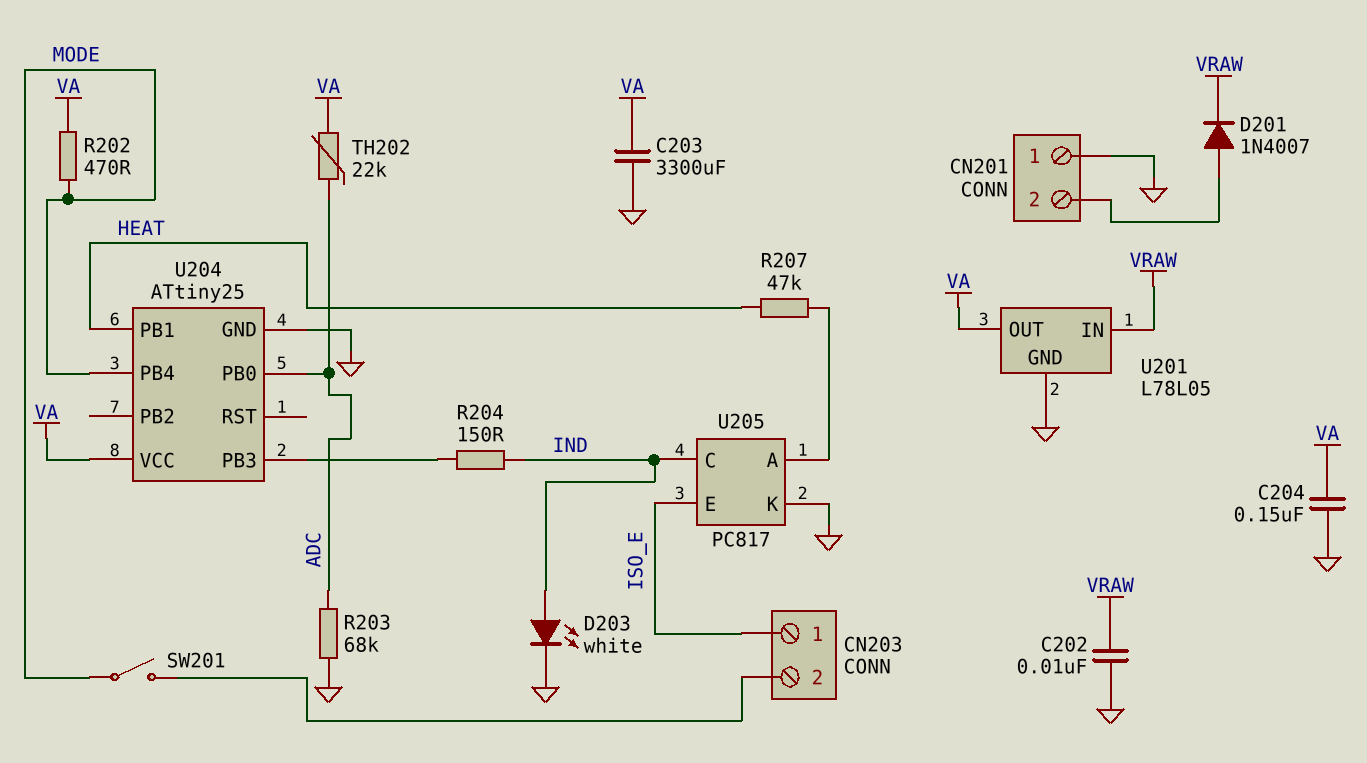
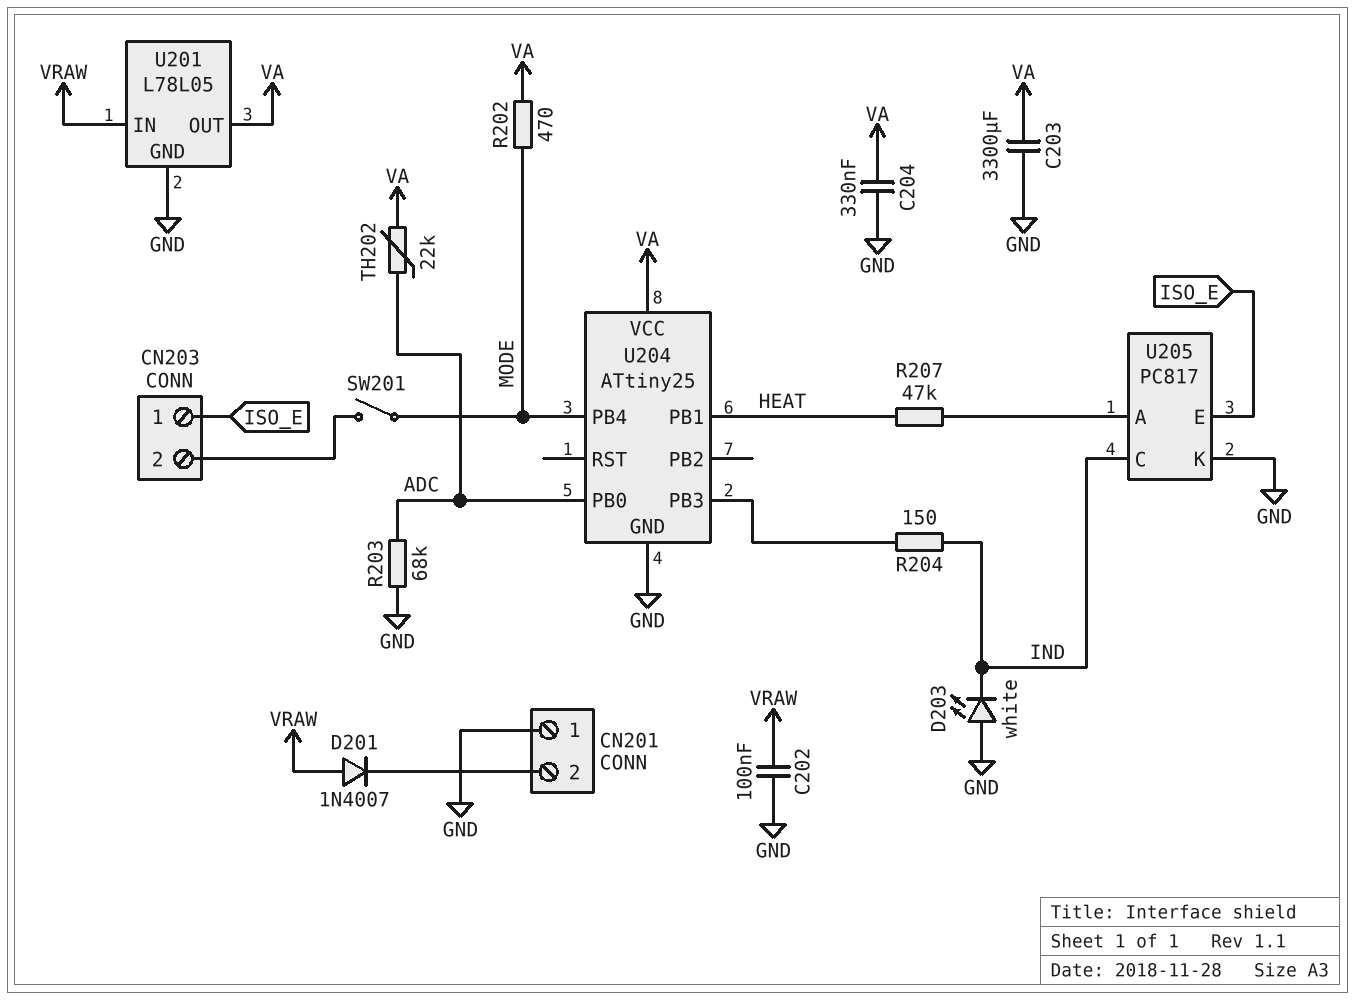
C202: 10nF (GND, VRAW) -> 100nF (GND, VRAW)
C204: 150nF (GND, VA) -> 330nF (GND, VA)
D201: diode 1N4007 (A CN201/2, K VRAW) -> diode 1N4007 (A VRAW, K CN201/2)
D203: LED white (A IND, K GND) -> LED white (A GND, K IND)

